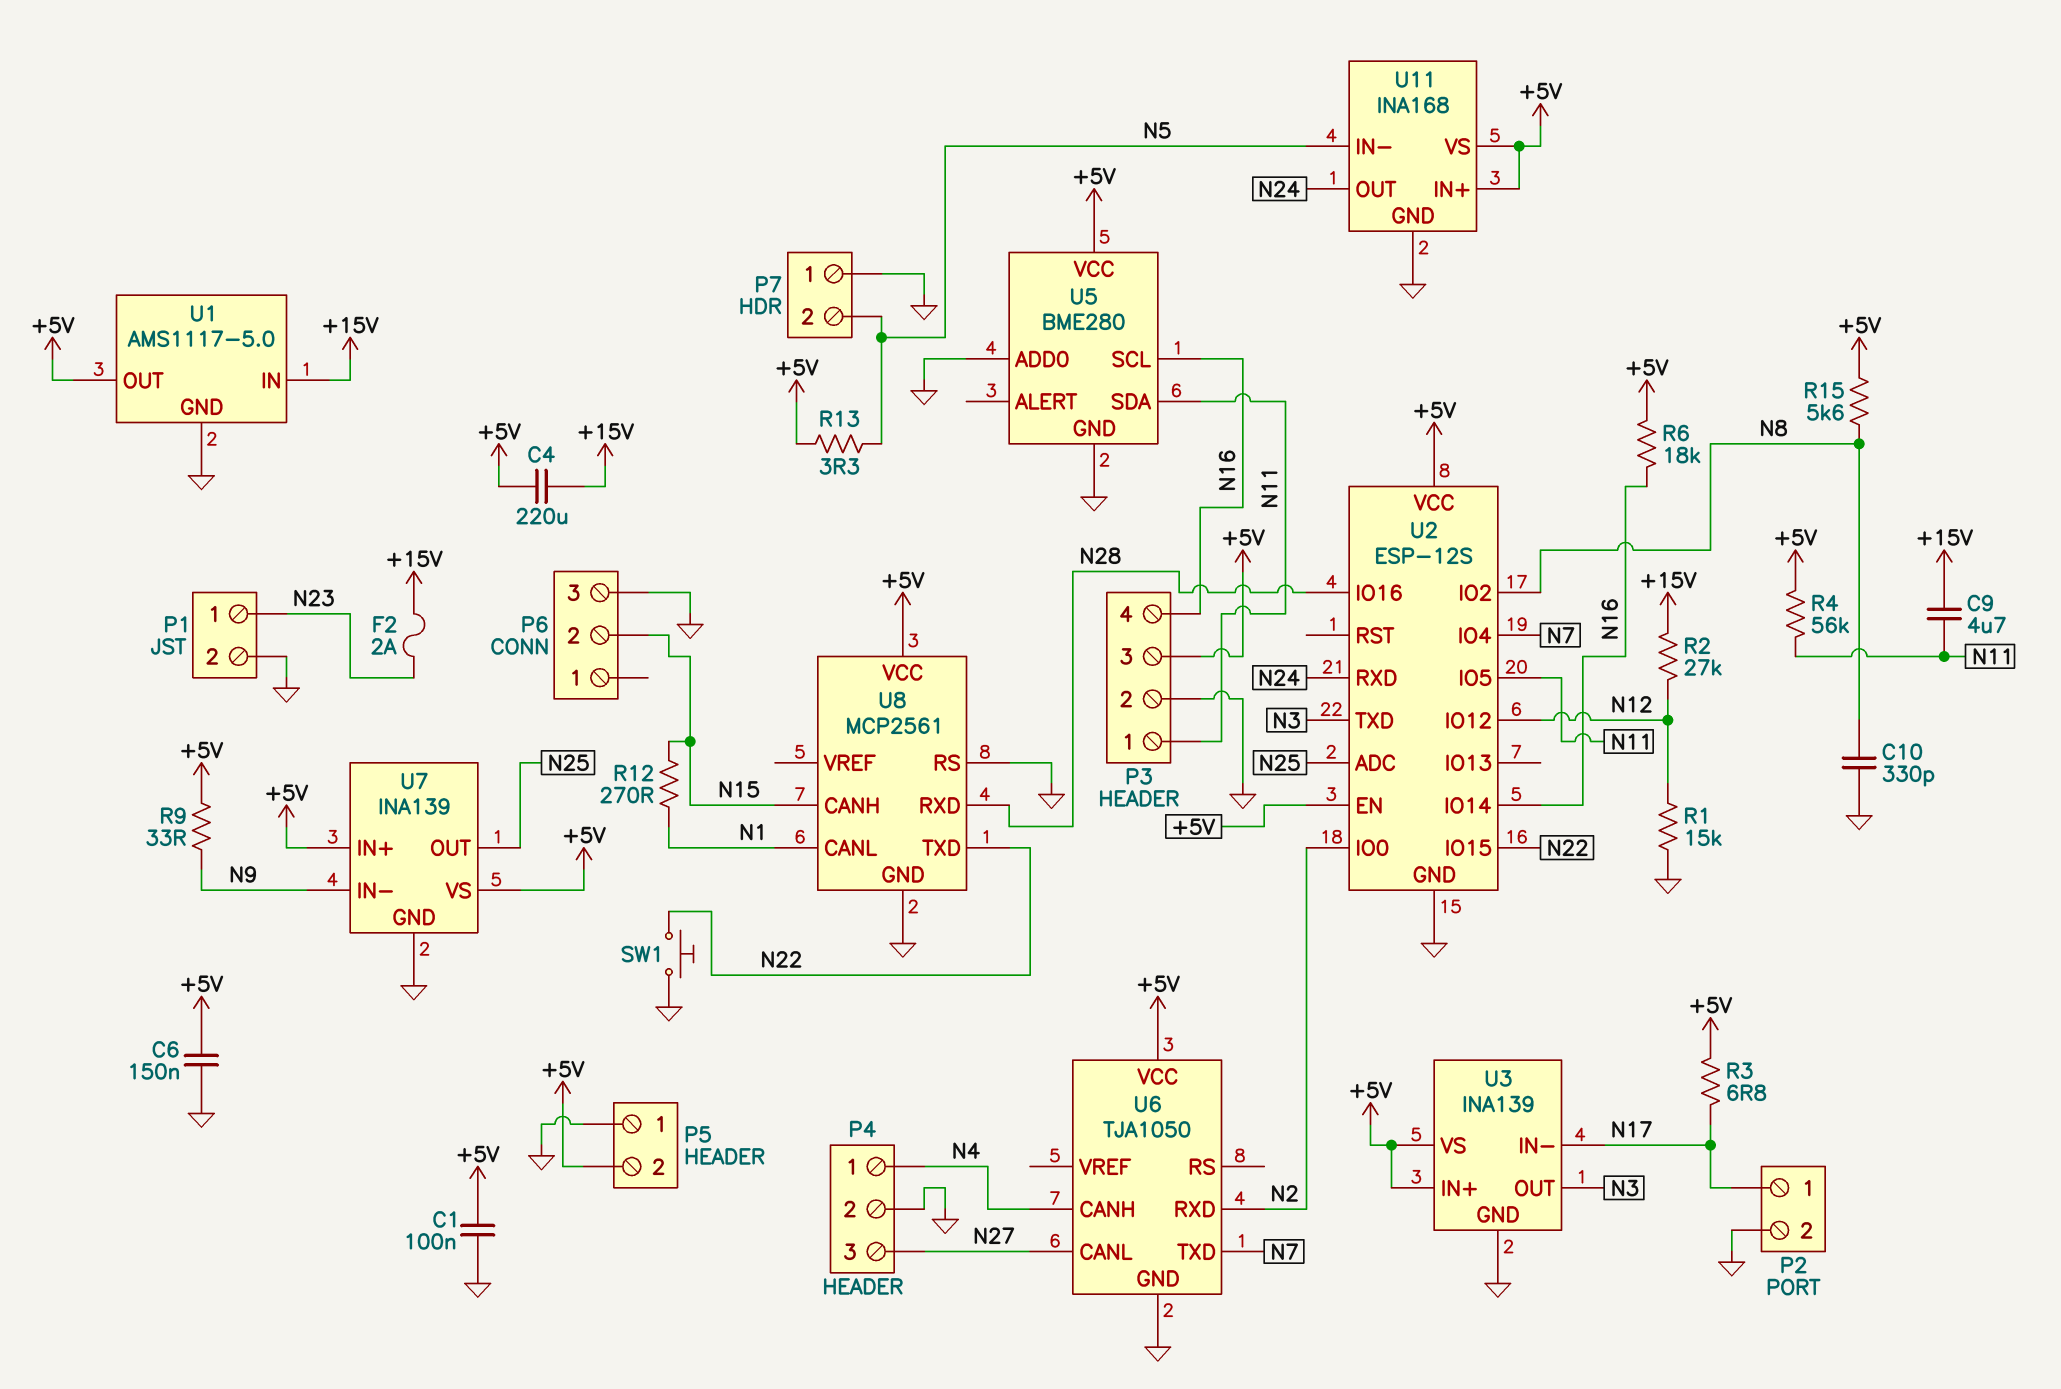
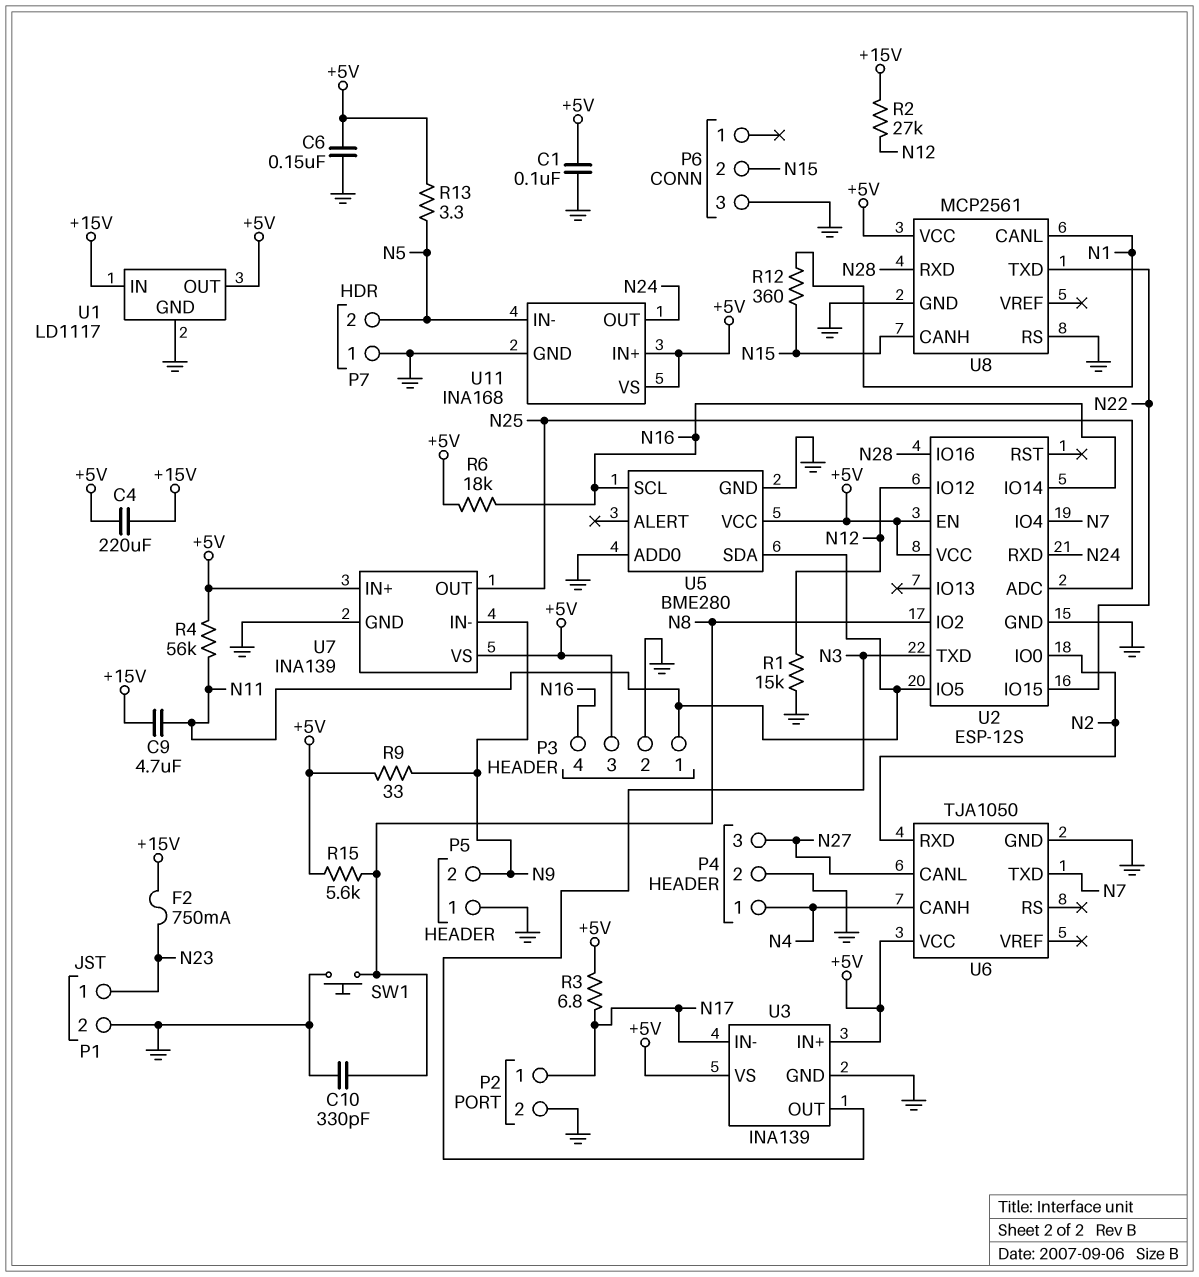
F2: 2A (+15V, N23) -> 750mA (+15V, N23)
P5 pin 2: +5V -> N9
R12: 270 (N1, N15) -> 360 (N1, N15)
SW1: button (GND, N22) -> button (GND, N8)
U1: AMS1117-5.0 -> LD1117

